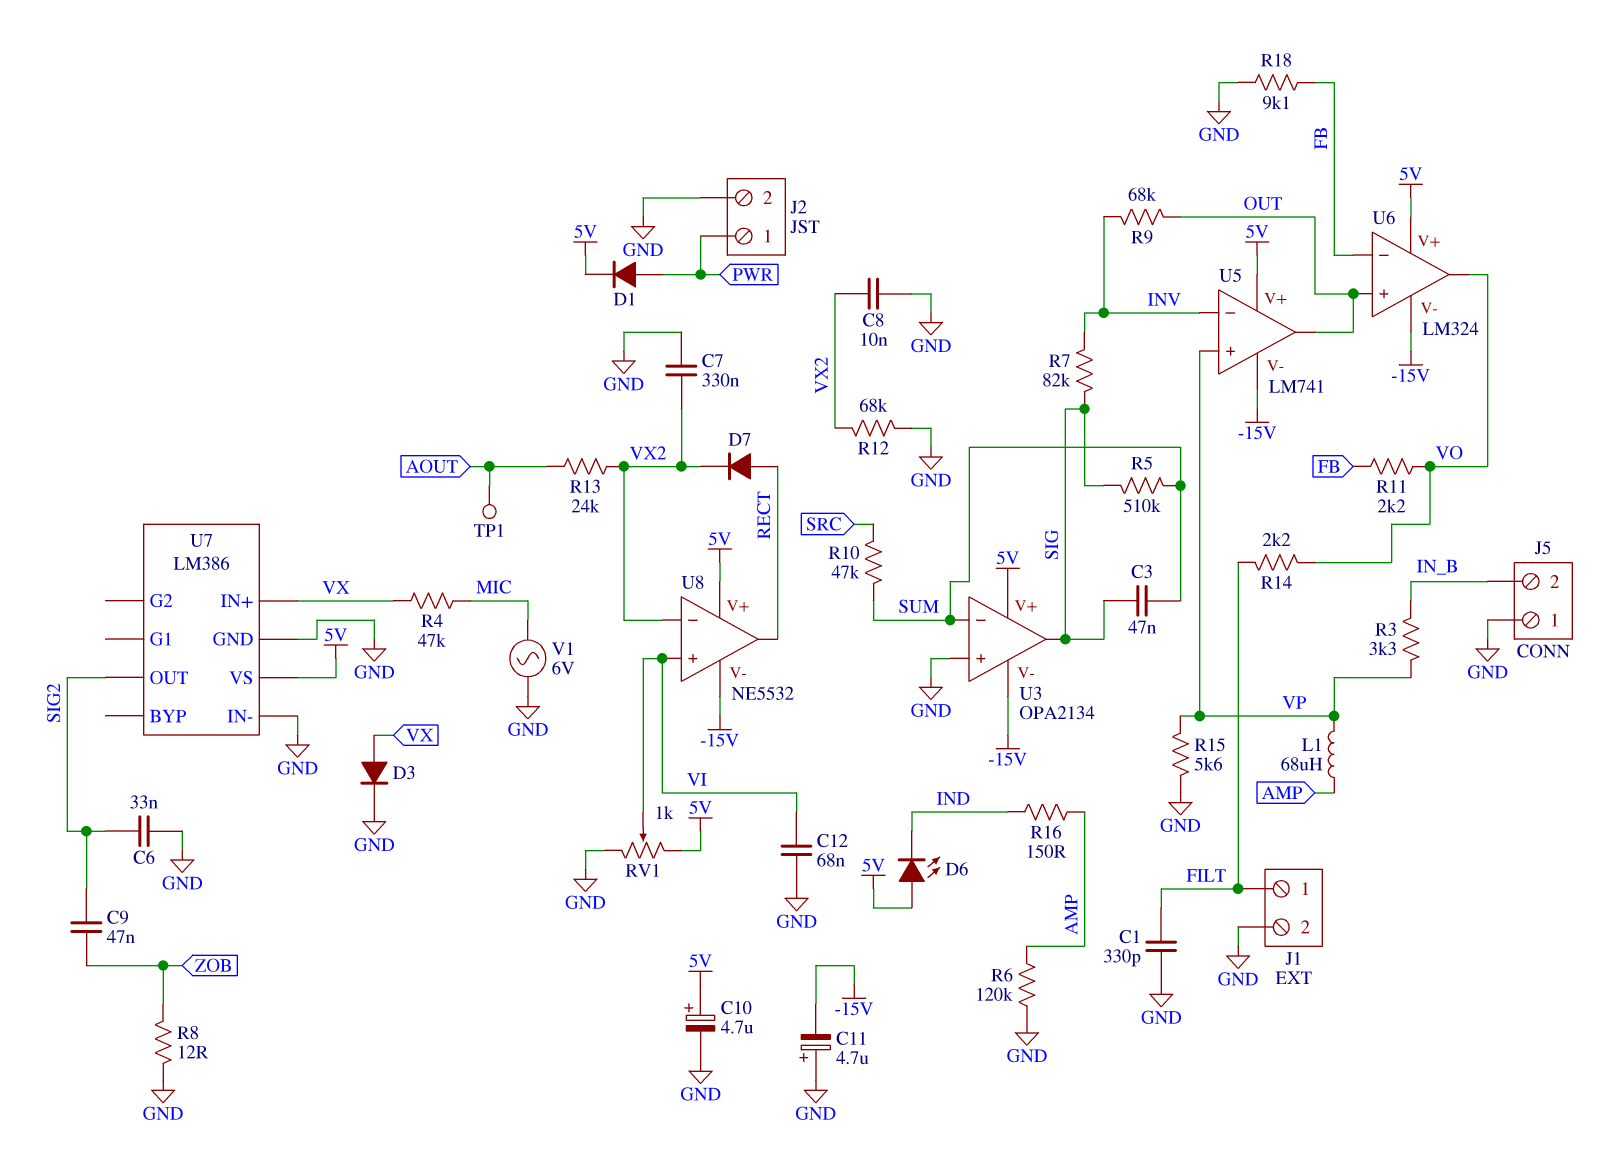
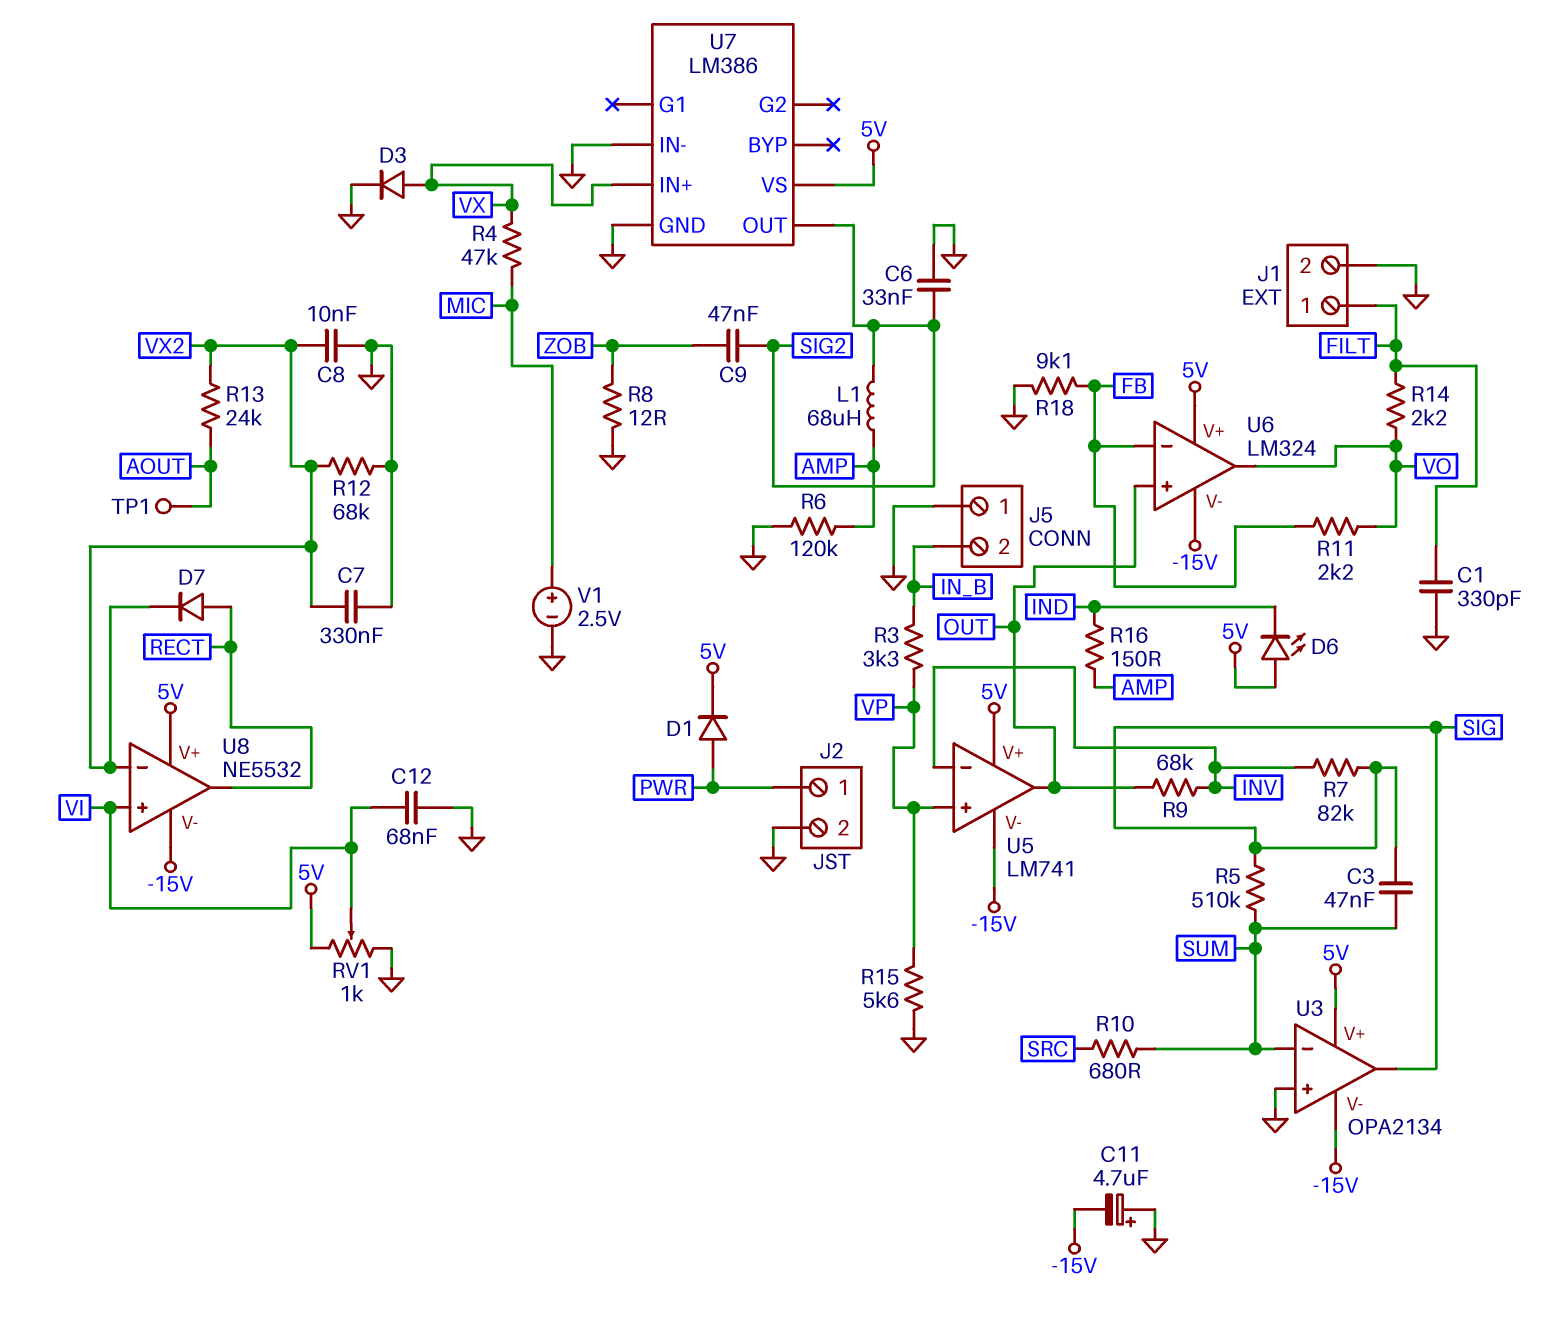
C10: 4.7uF (plus 5V, minus GND) -> none
L1: 68uH (AMP, VP) -> 68uH (AMP, SIG2)
R10: 47k (SRC, SUM) -> 680 (SRC, SUM)
V1: AC 6V (GND, MIC) -> 2.5V (plus MIC, minus GND)

